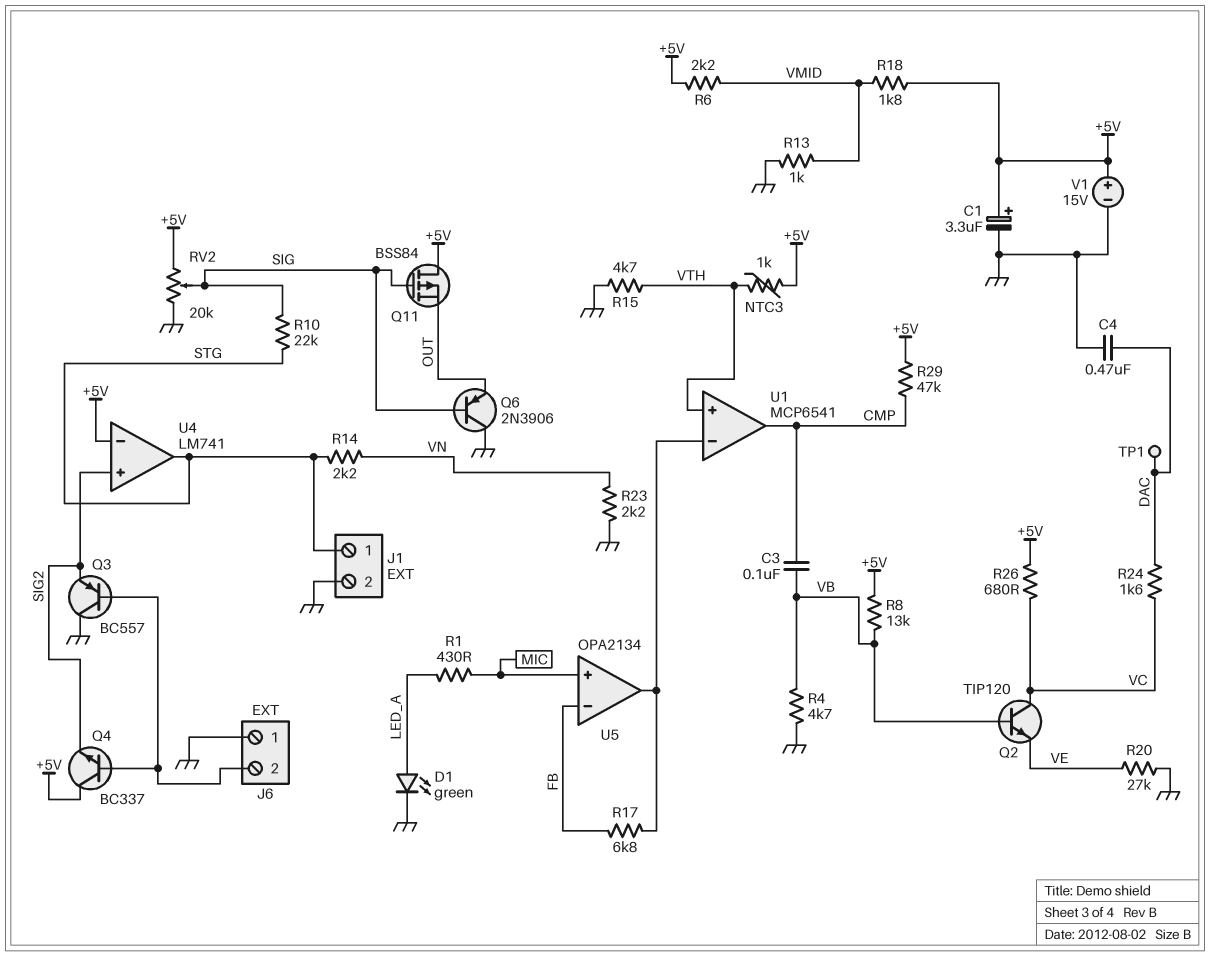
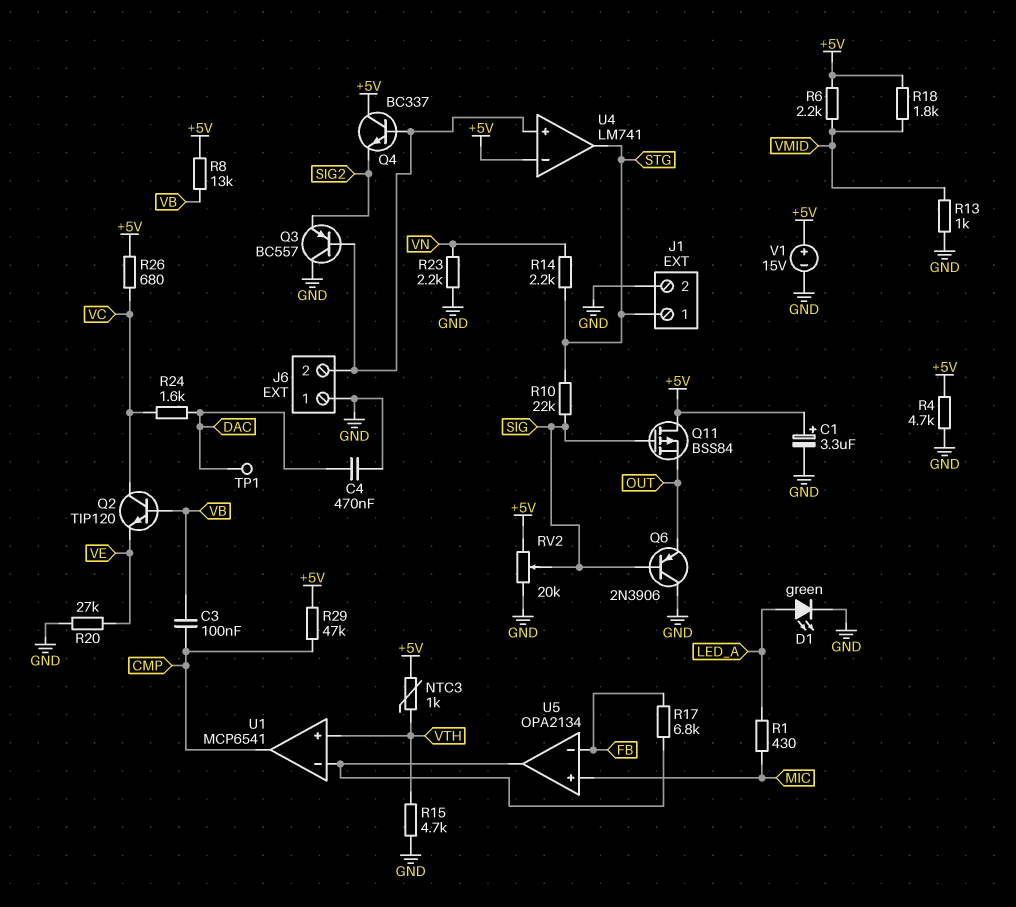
R4: 4.7k (GND, VB) -> 4.7k (+5V, GND)
U4 pin in+: SIG2 -> J6/2

